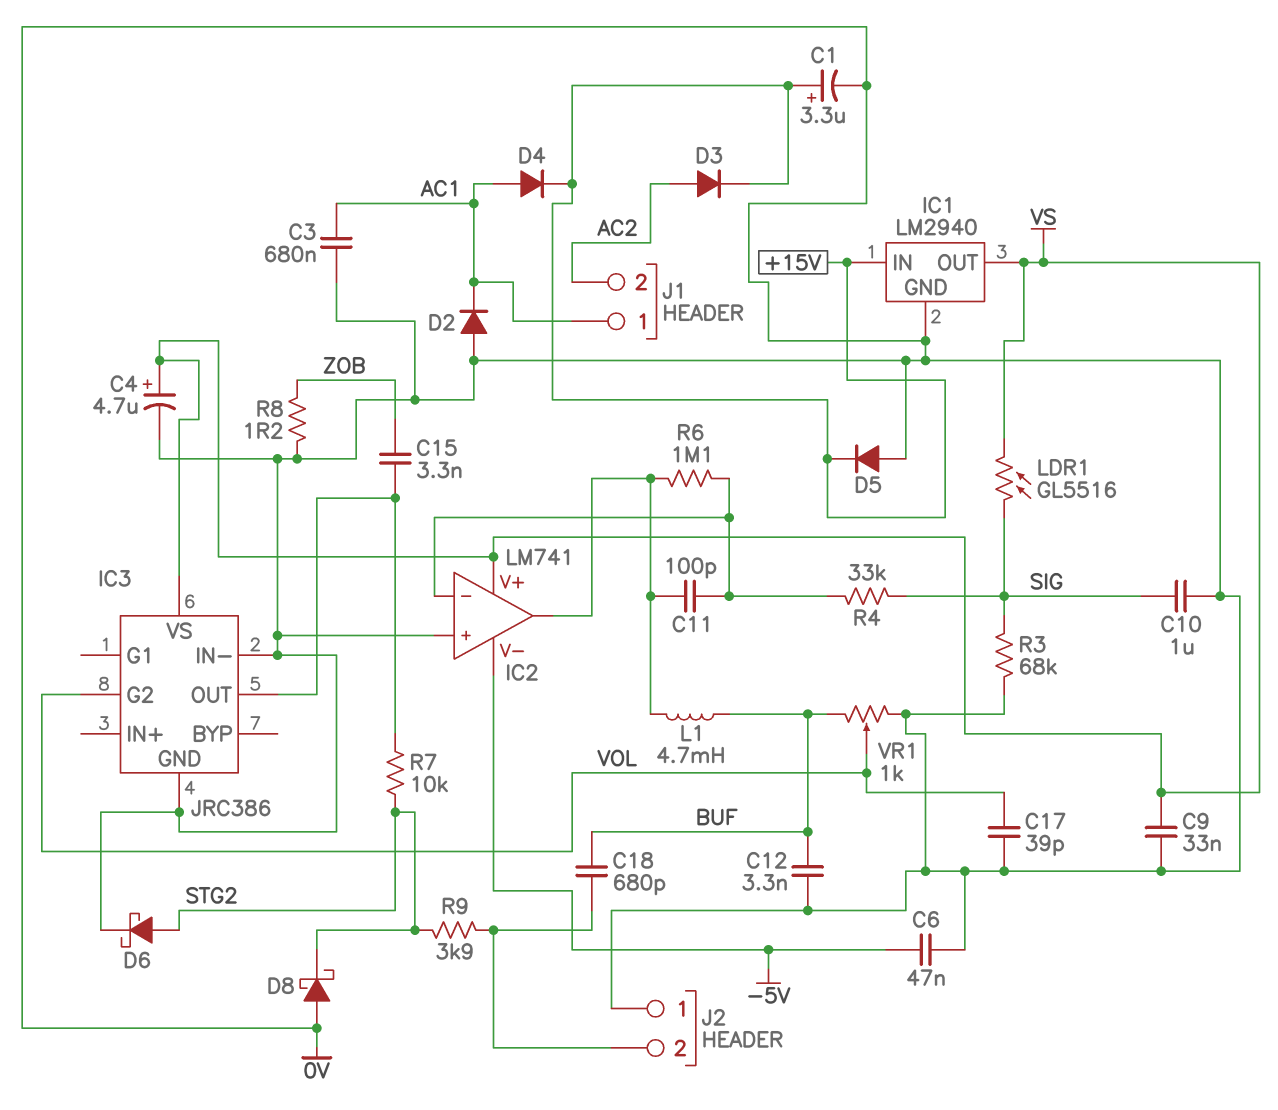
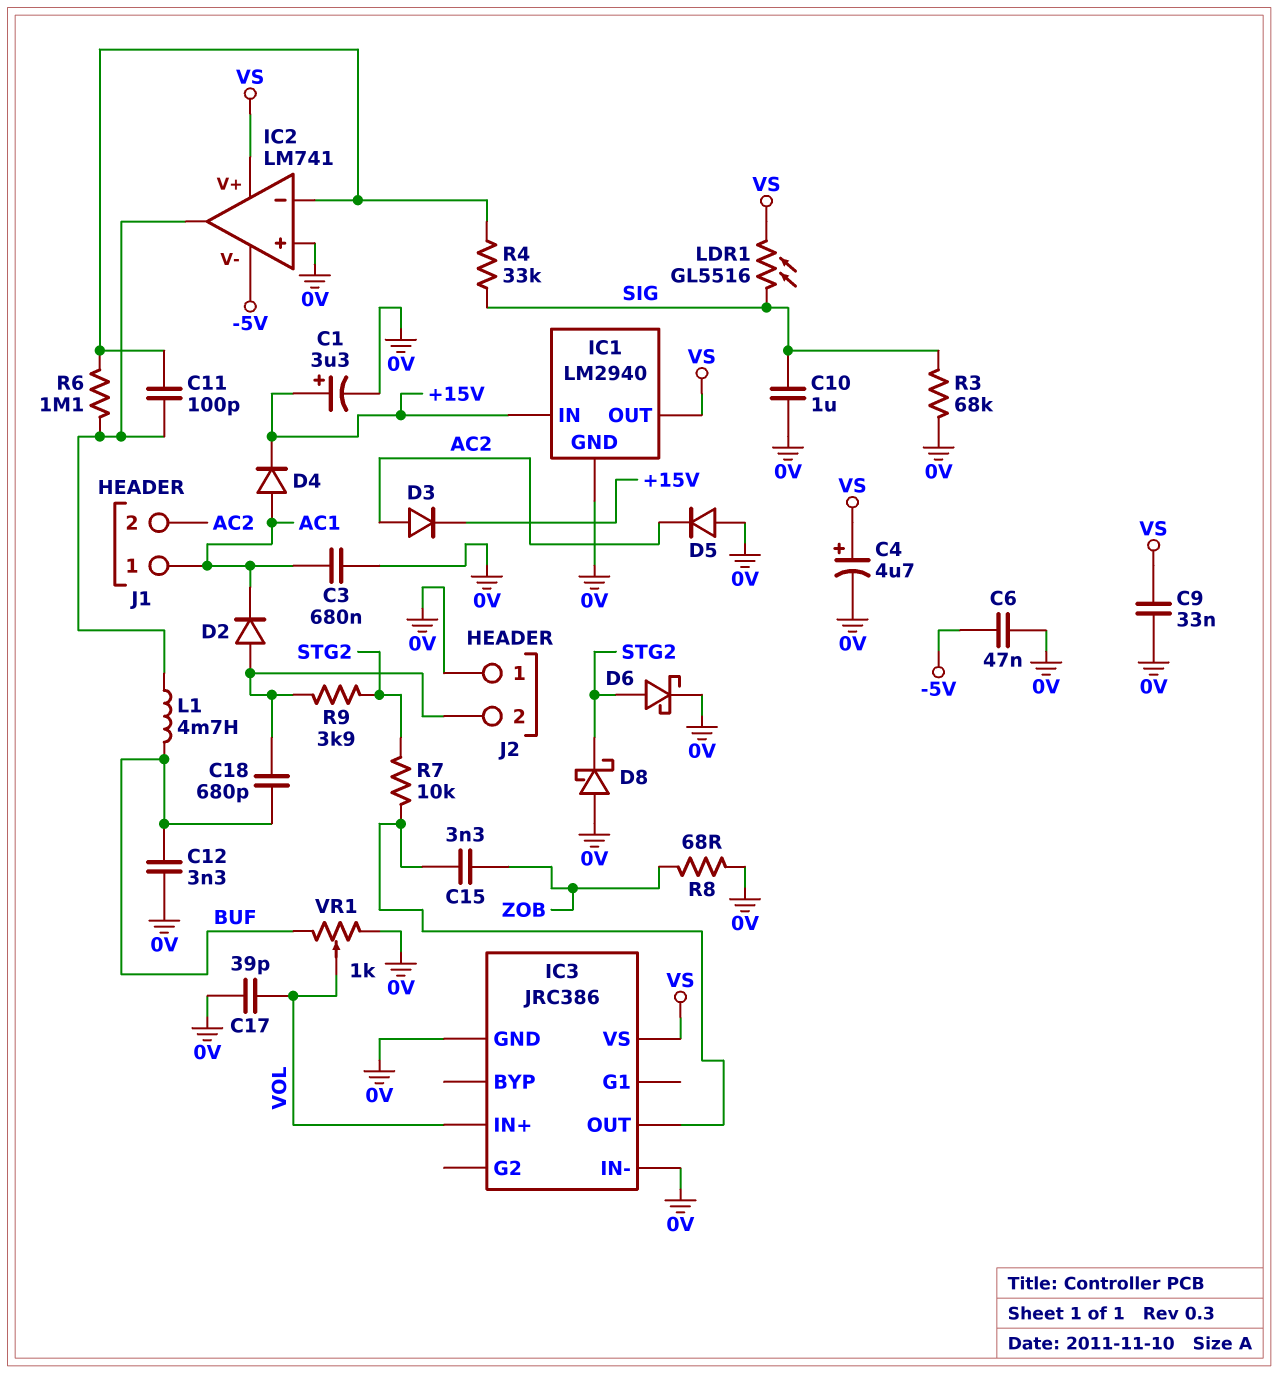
D2: diode (A 0V, K AC1) -> diode (A J2/2, K AC1)
D5: diode (A 0V, K +15V) -> diode (A 0V, K AC2)
IC3 pin G2: VOL -> none
IC3 pin IN+: none -> VOL
R8: 1.2 (0V, ZOB) -> 68 (0V, ZOB)

